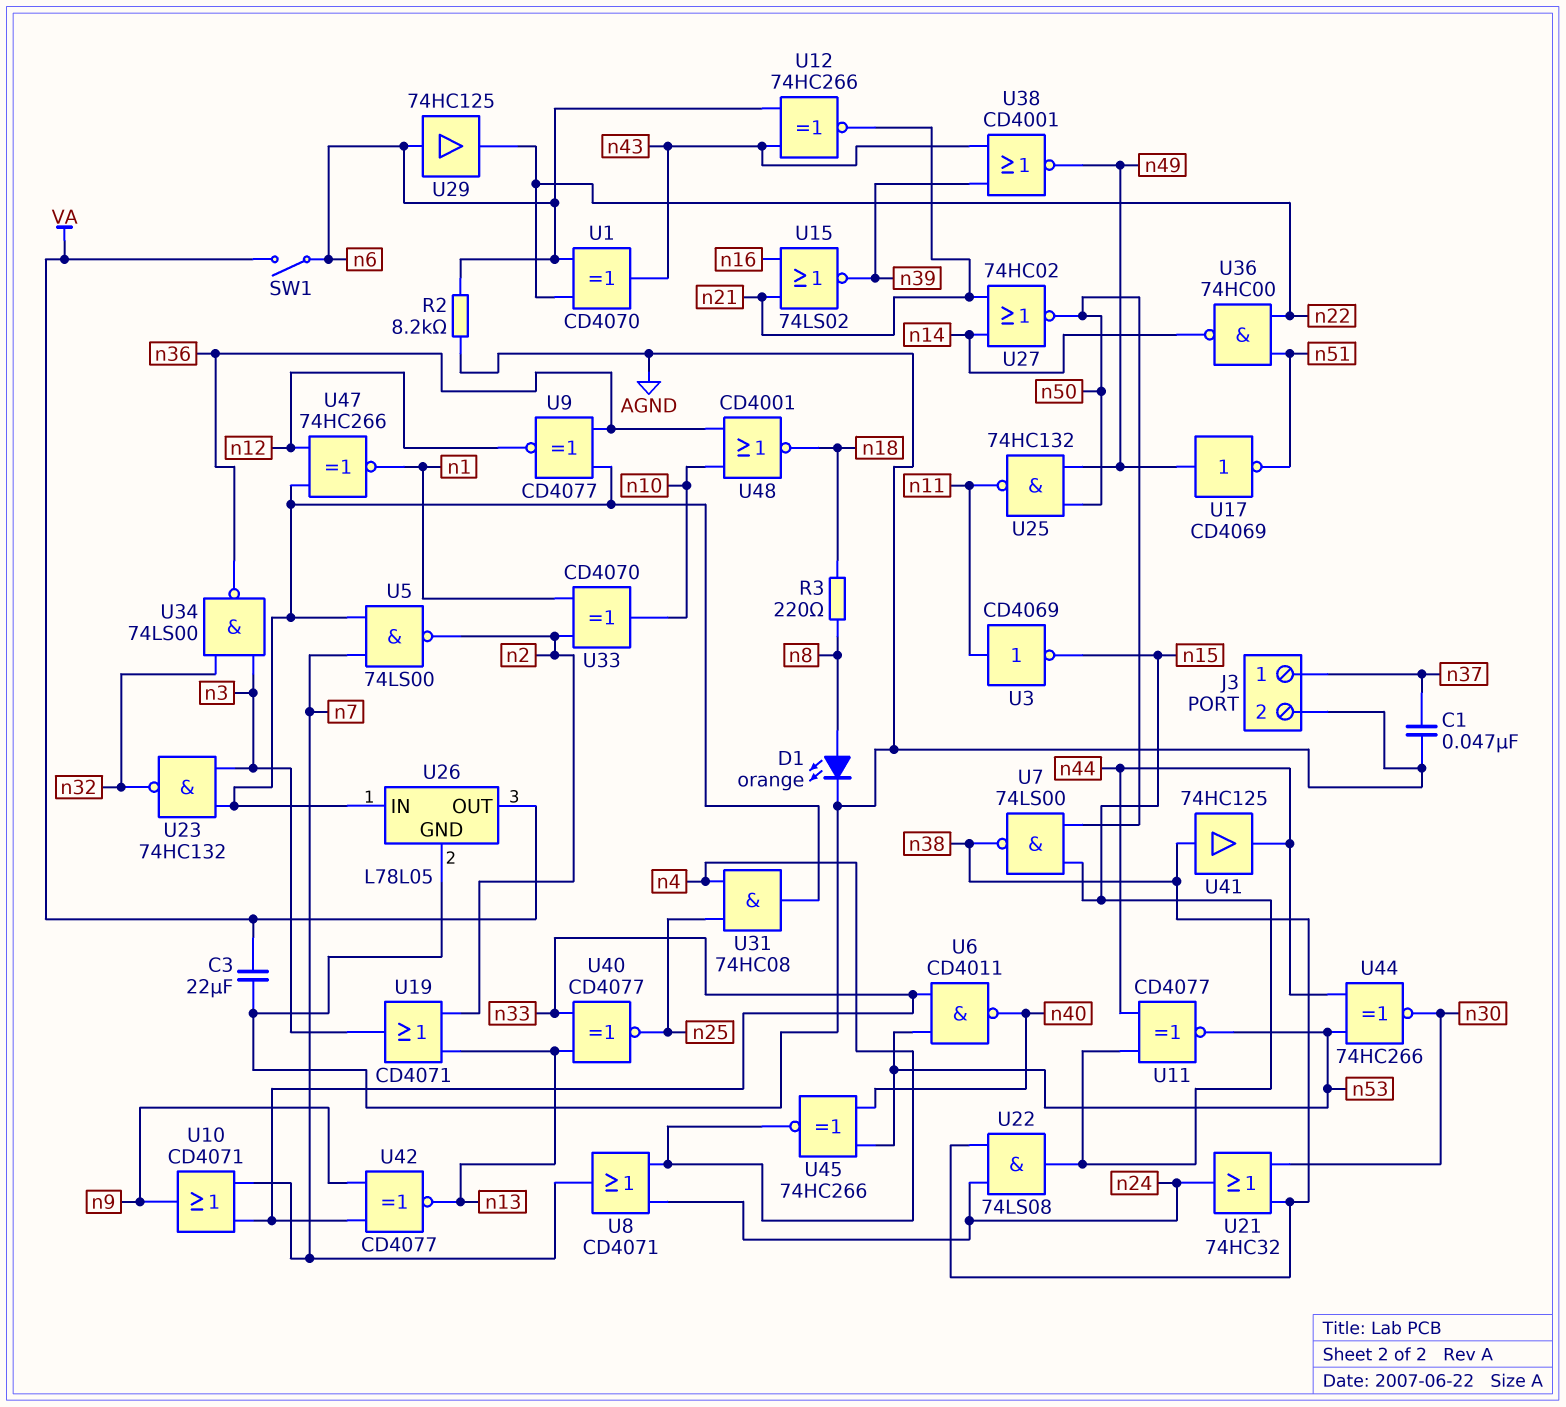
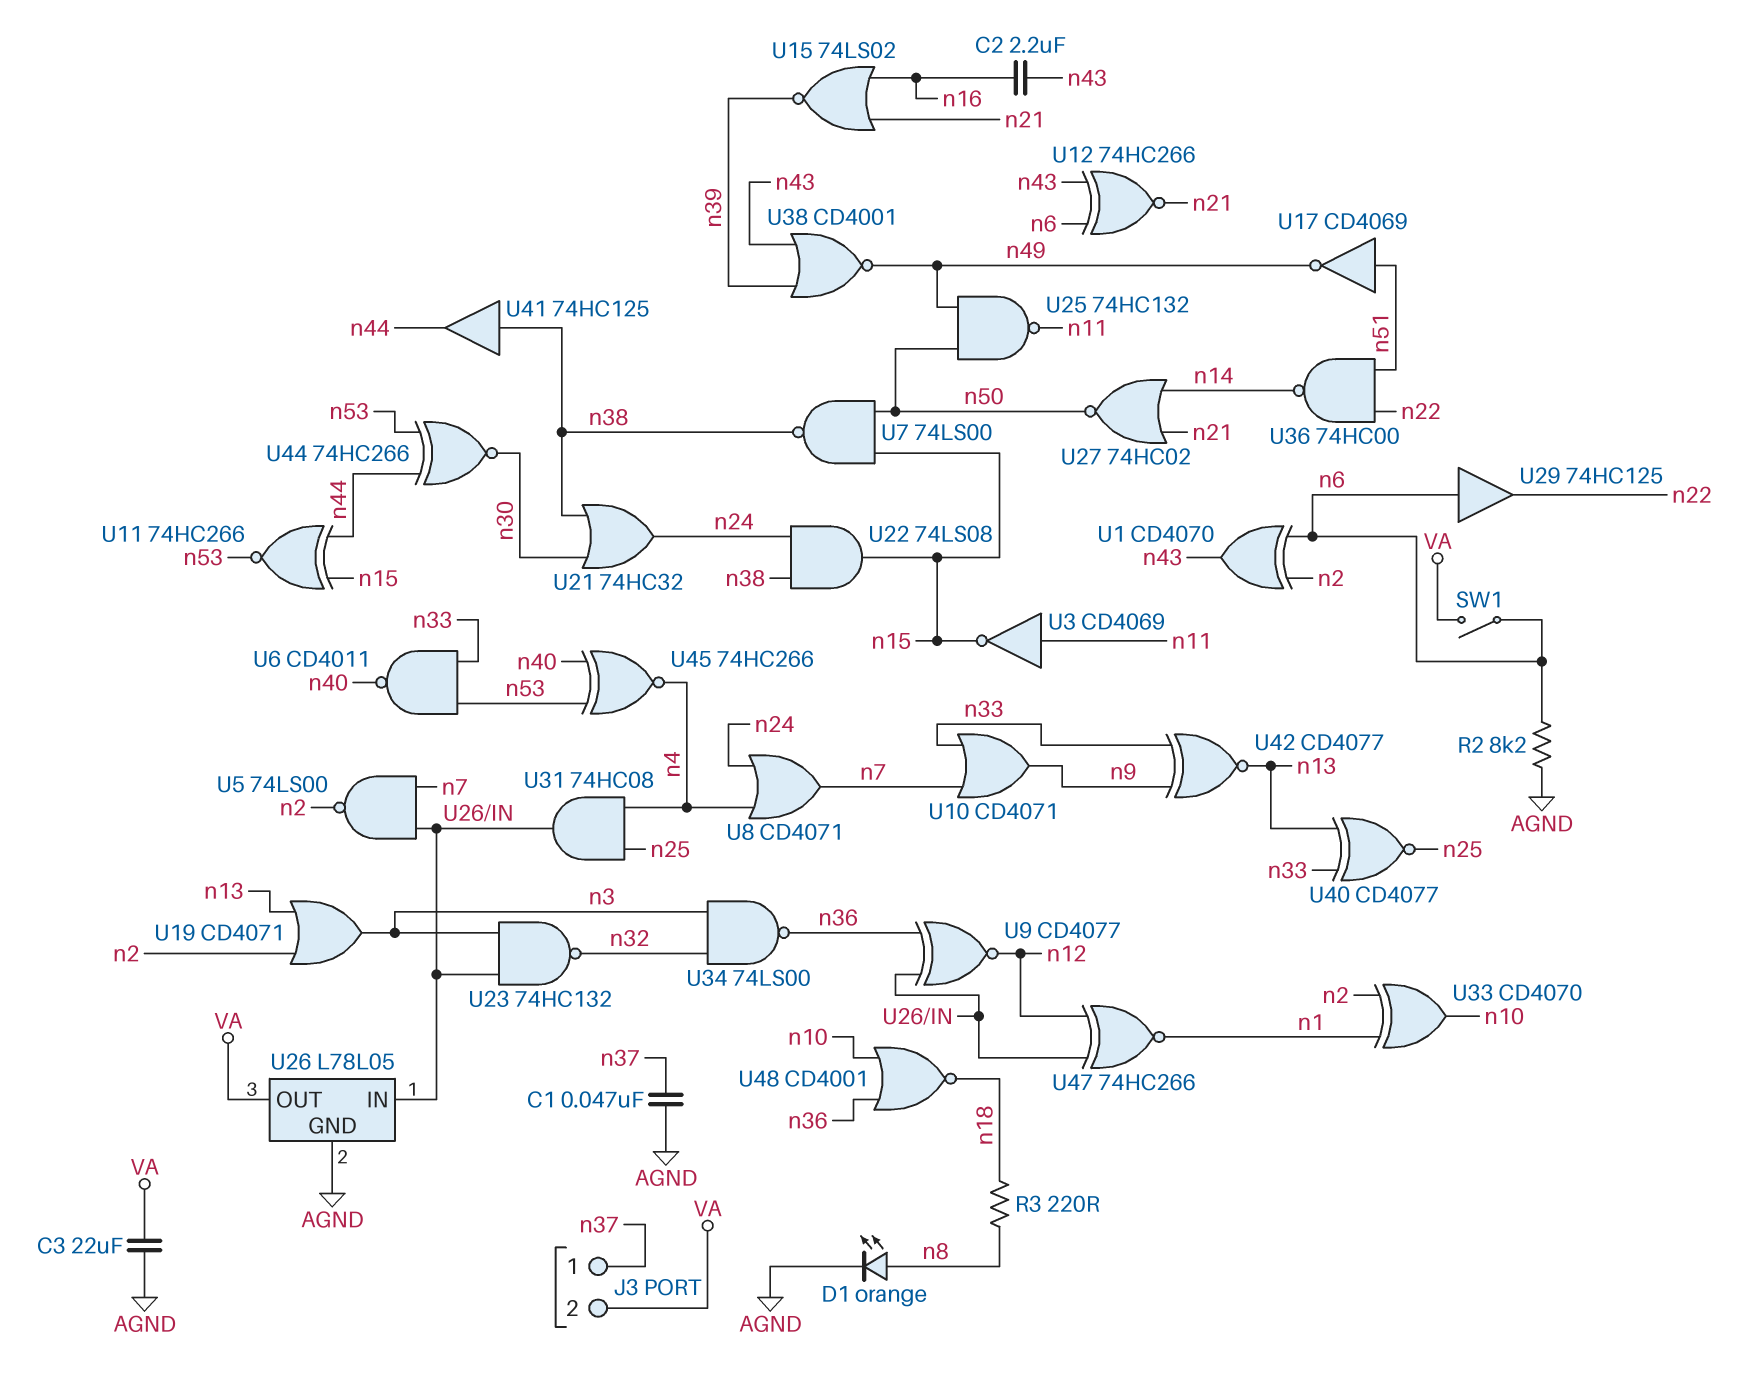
C2: none -> 2.2uF (n16, n43)
J3 pin 2: AGND -> VA
U1: XOR CD4070 (in n6, in n22, out n43) -> XOR CD4070 (in n2, in n6, out n43)
U11: XNOR CD4077 (in n15, in n44, out n53) -> XNOR 74HC266 (in n15, in n44, out n53)
U17: NOT CD4069 (in n49, out n51) -> NOT CD4069 (in n51, out n49)

